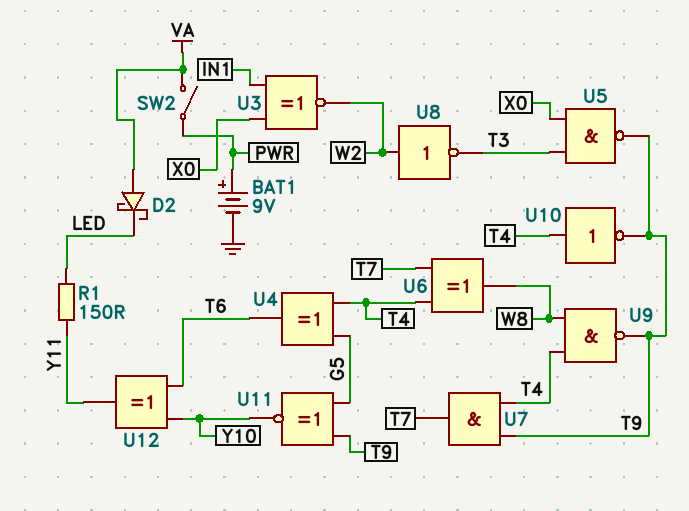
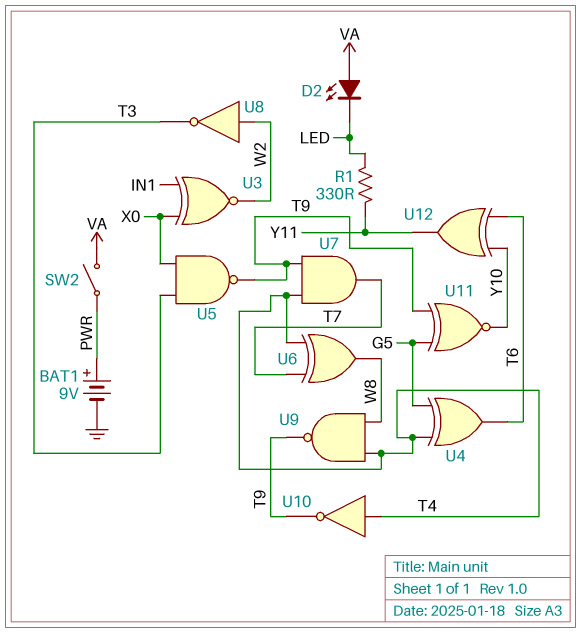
D2: schottky (A VA, K LED) -> LED (A VA, K LED)
R1: 150 (LED, Y11) -> 330 (LED, Y11)

